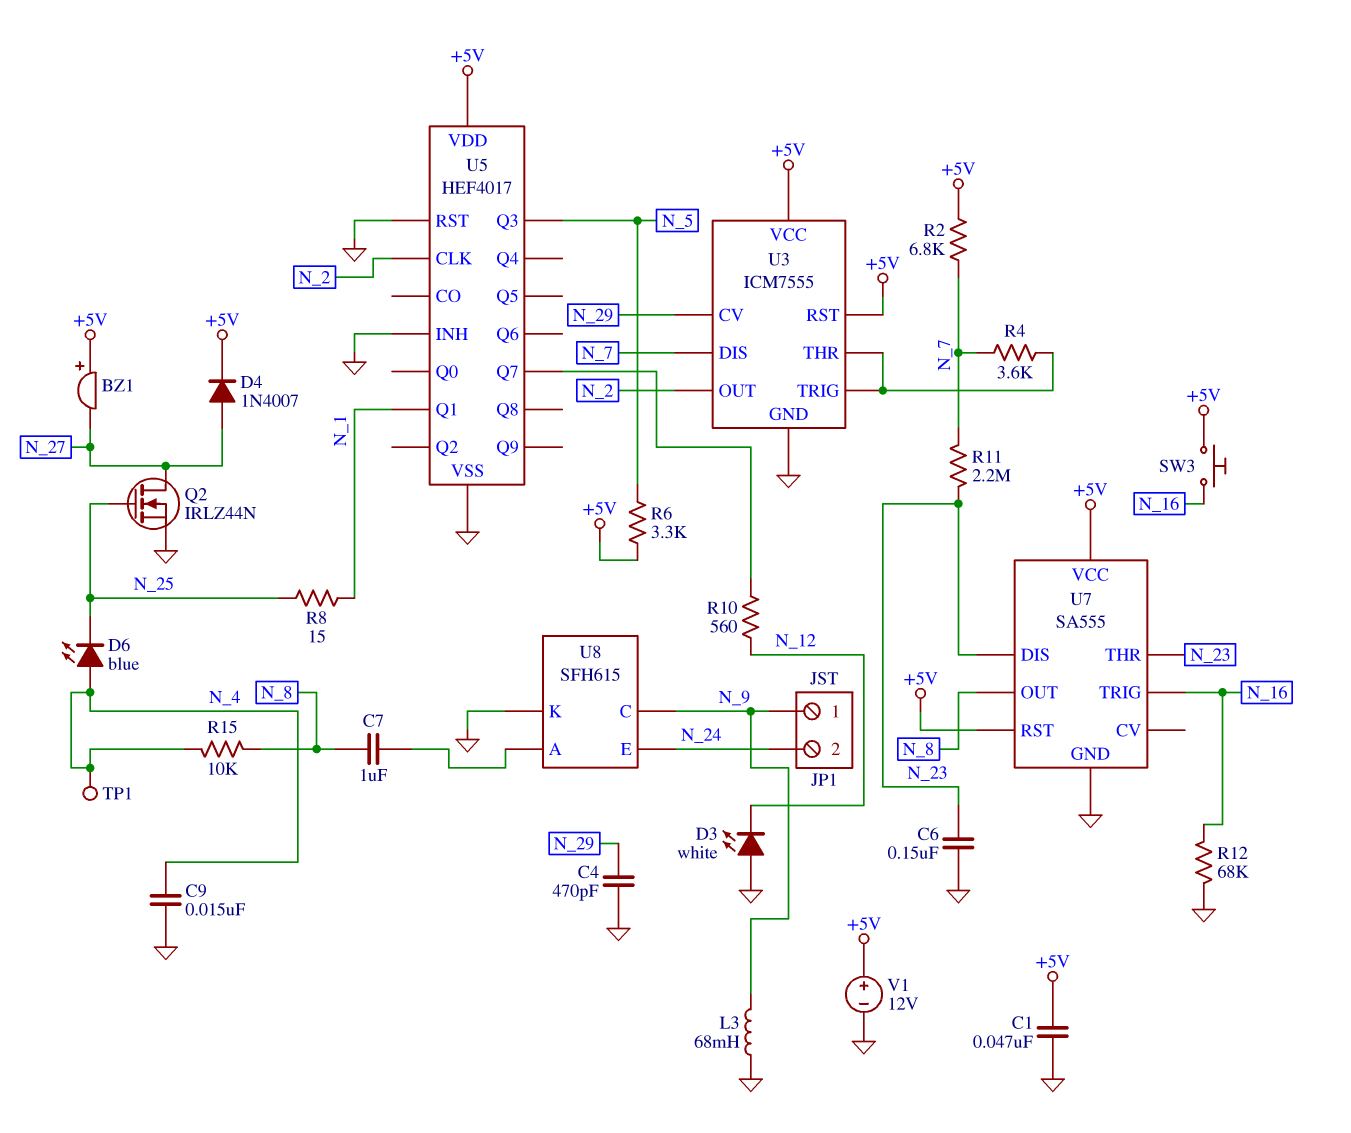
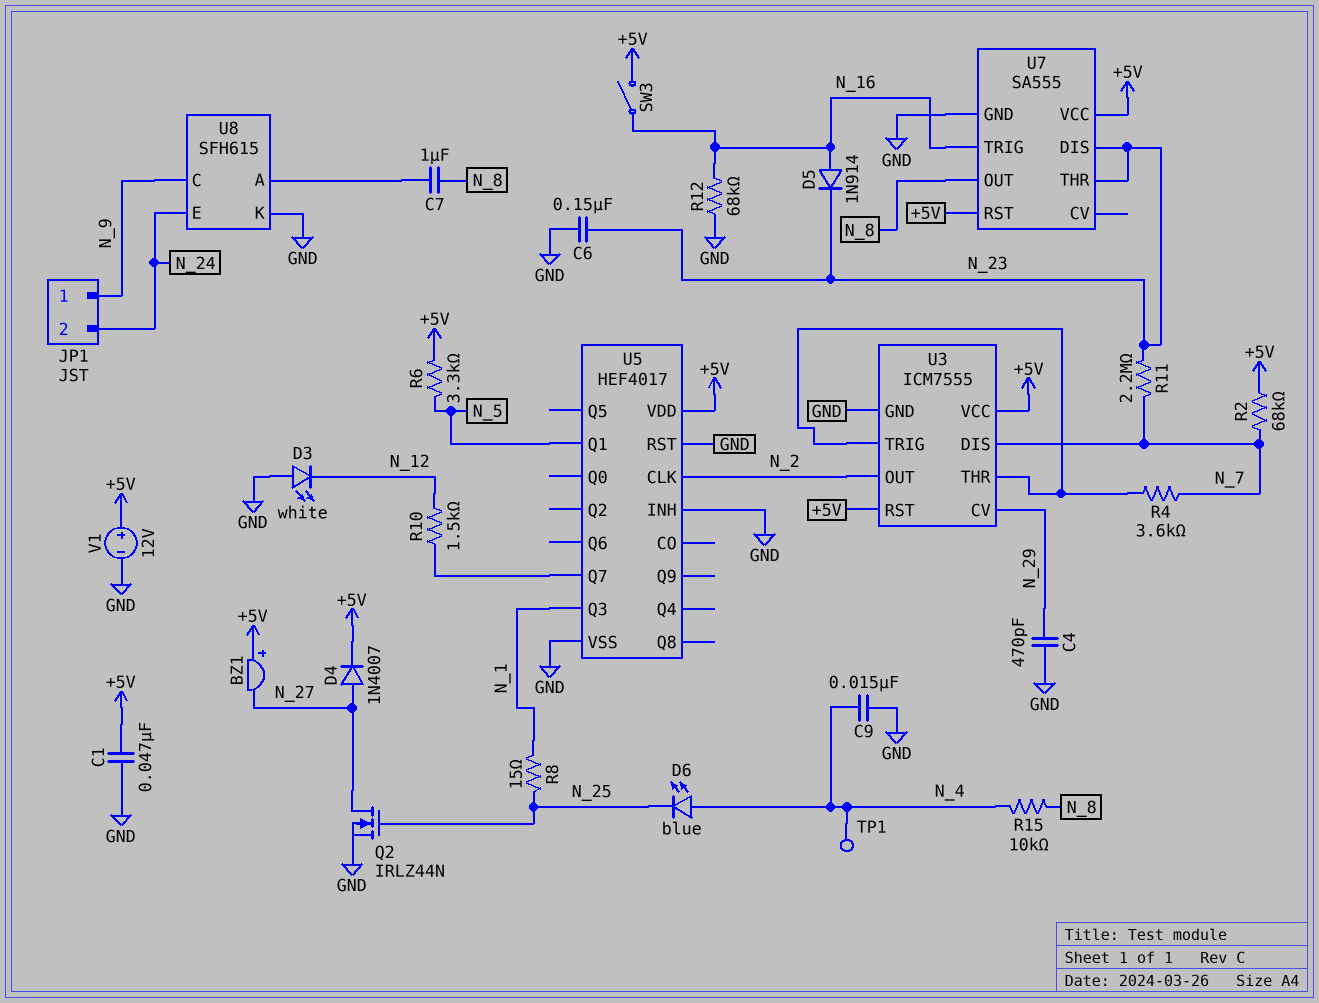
D5: none -> diode 1N914 (A N_16, K N_23)
L3: 68mH (GND, N_9) -> none
R2: 6.8k (+5V, N_7) -> 68k (+5V, N_7)
R10: 560 (N_12, U5/Q7) -> 1.5k (N_12, U5/Q7)
SW3: button (+5V, N_16) -> switch (+5V, N_16)
U5 pin Q1: N_1 -> N_5
U5 pin Q3: N_5 -> N_1

